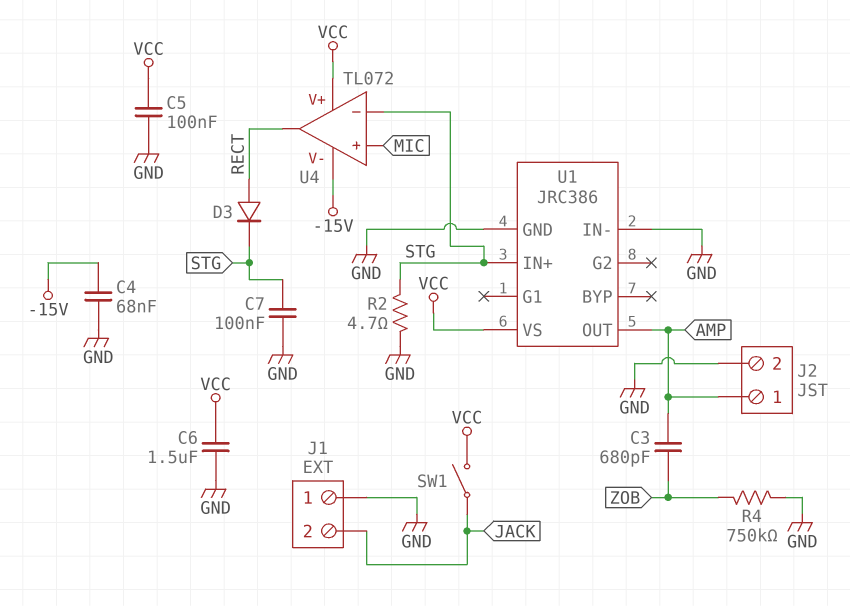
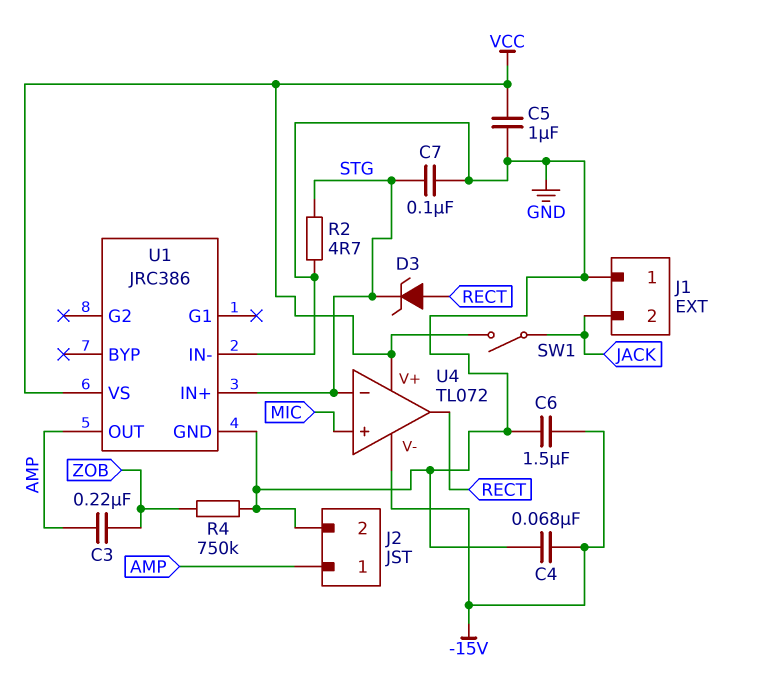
C3: 680pF (AMP, ZOB) -> 220nF (AMP, ZOB)
C5: 100nF (GND, VCC) -> 1uF (GND, VCC)
C6: 1.5uF (GND, VCC) -> 1.5uF (-15V, GND)
D3: diode (A RECT, K STG) -> zener (A RECT, K STG)

